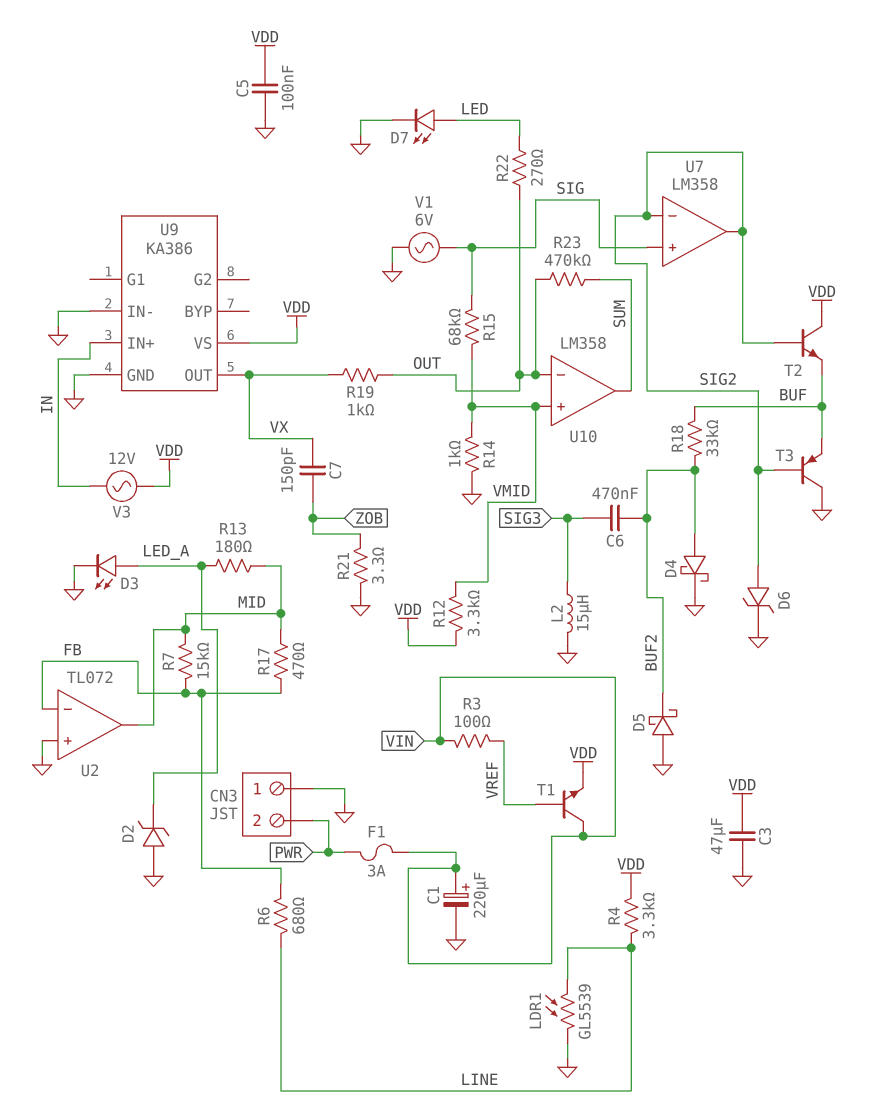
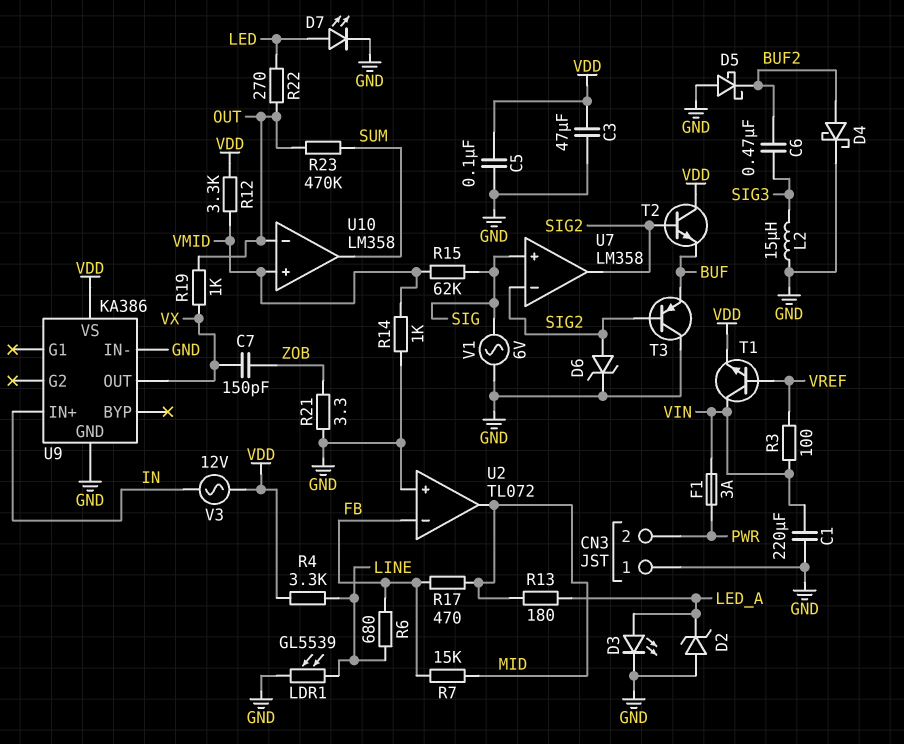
C1: 220uF (plus VIN, minus GND) -> 220uF (GND, VIN)
R15: 68k (SIG, VMID) -> 62k (SIG, VMID)
R18: 33k (BUF, BUF2) -> none

